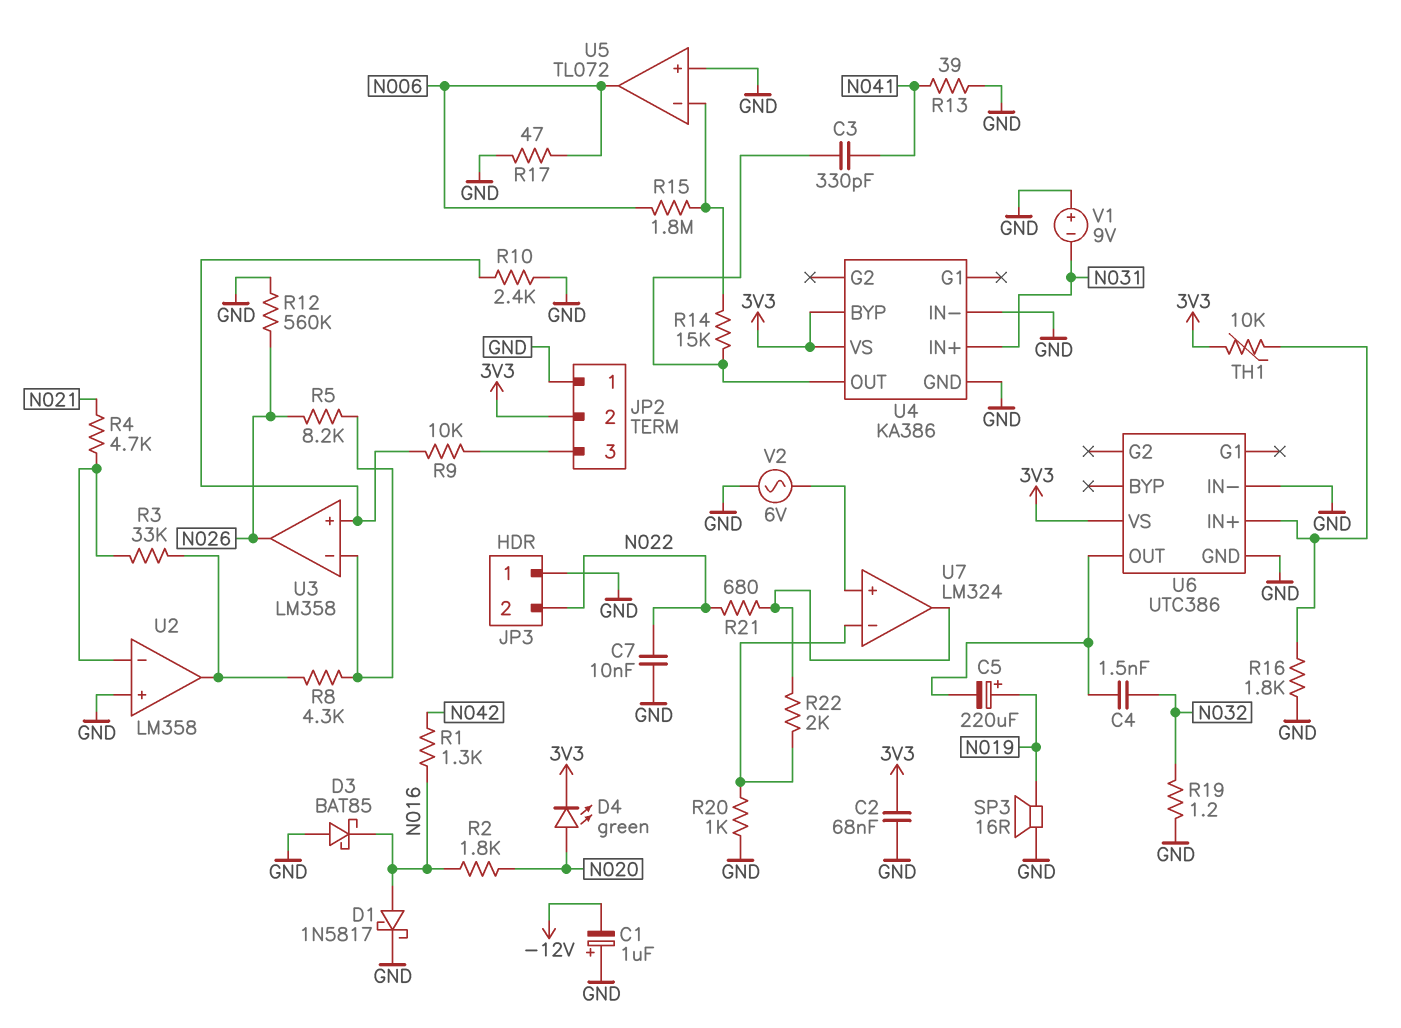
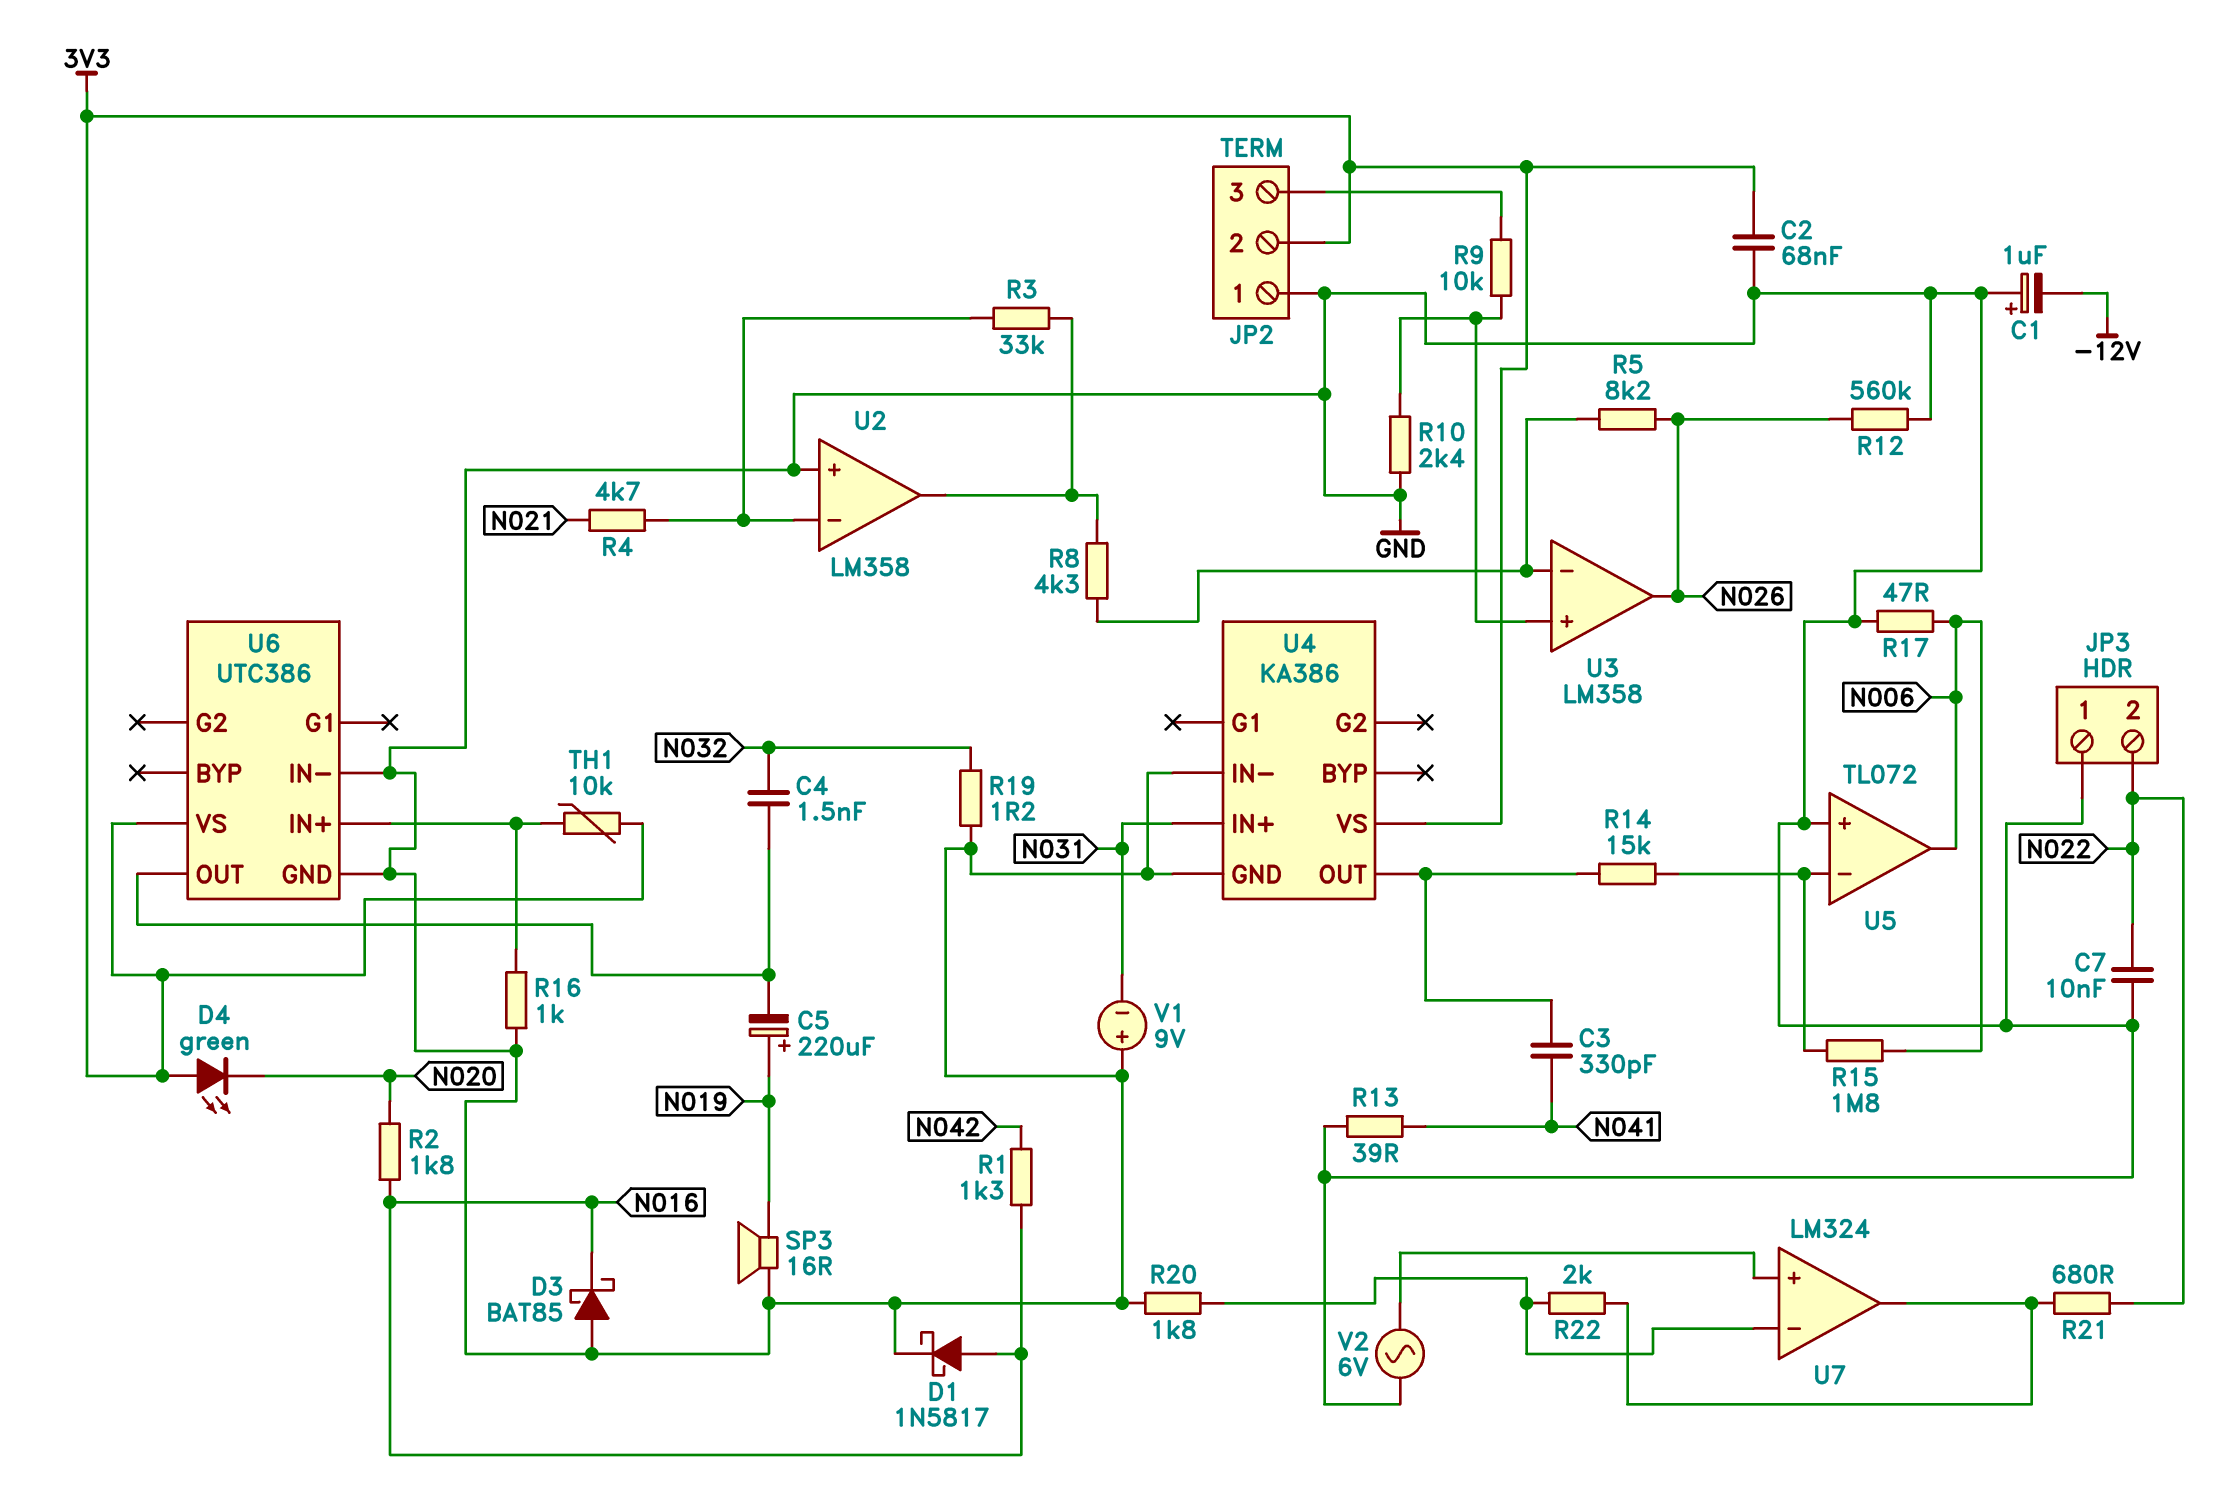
D4: LED green (A N020, K 3V3) -> LED green (A 3V3, K N020)
R16: 1.8k (GND, U6/IN+) -> 1k (GND, U6/IN+)
R20: 1k (GND, U7/in-) -> 1.8k (GND, U7/in-)
U4 pin BYP: 3V3 -> none

